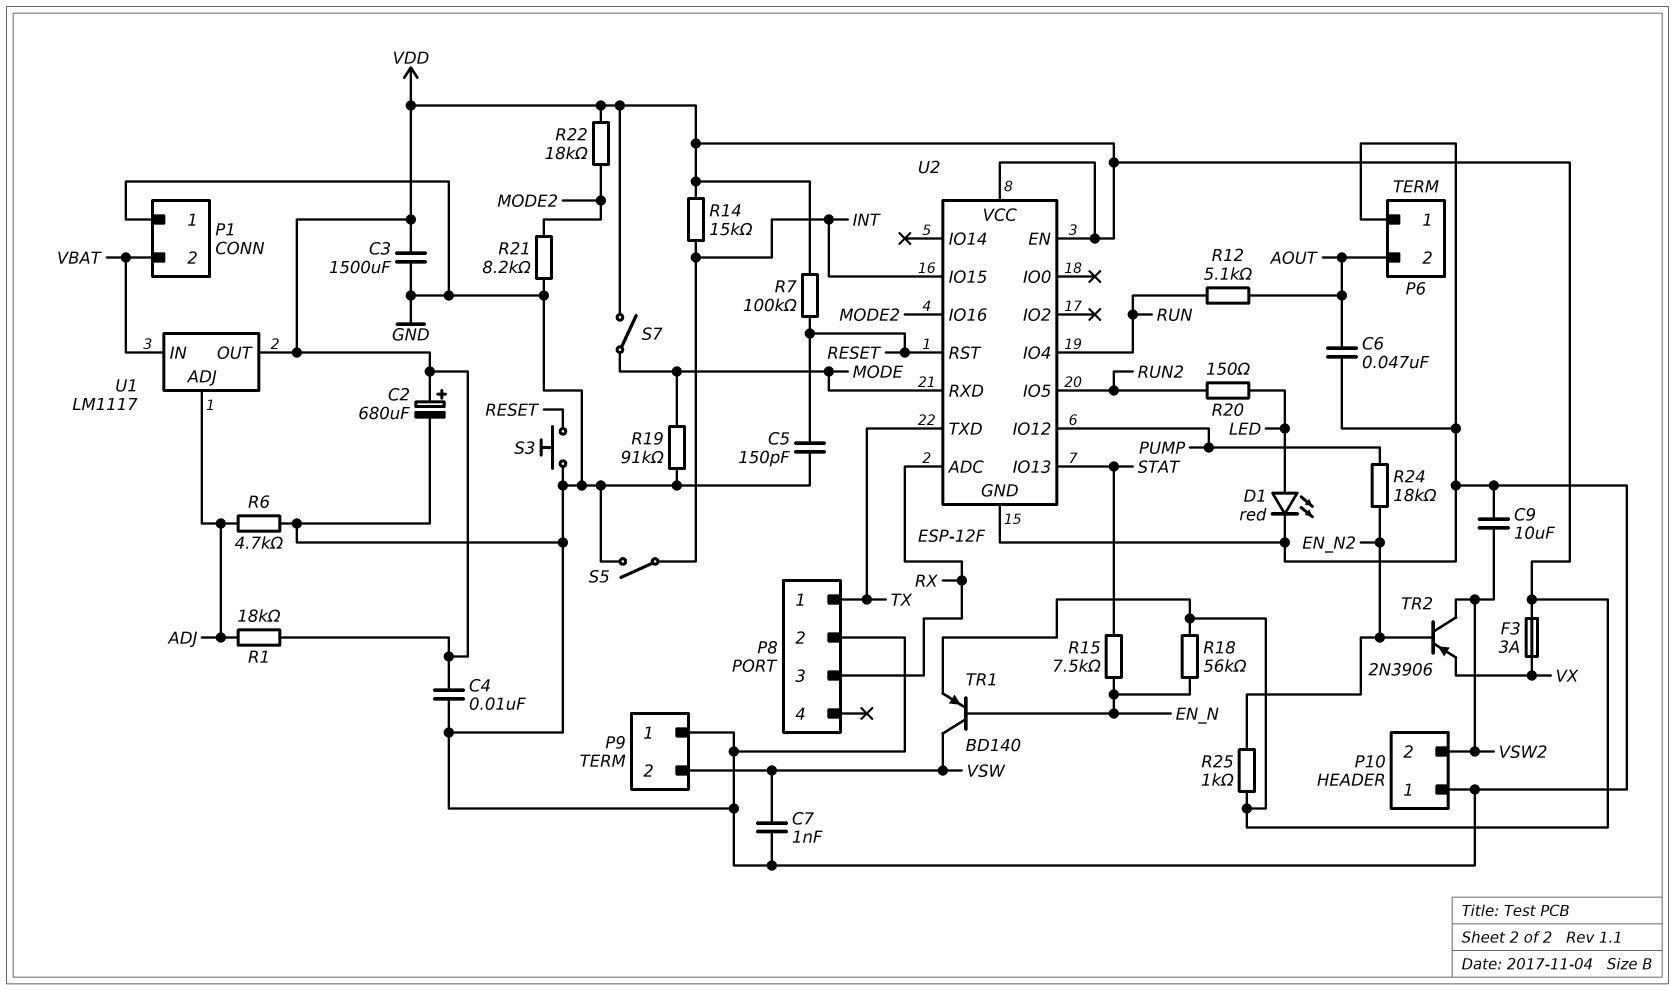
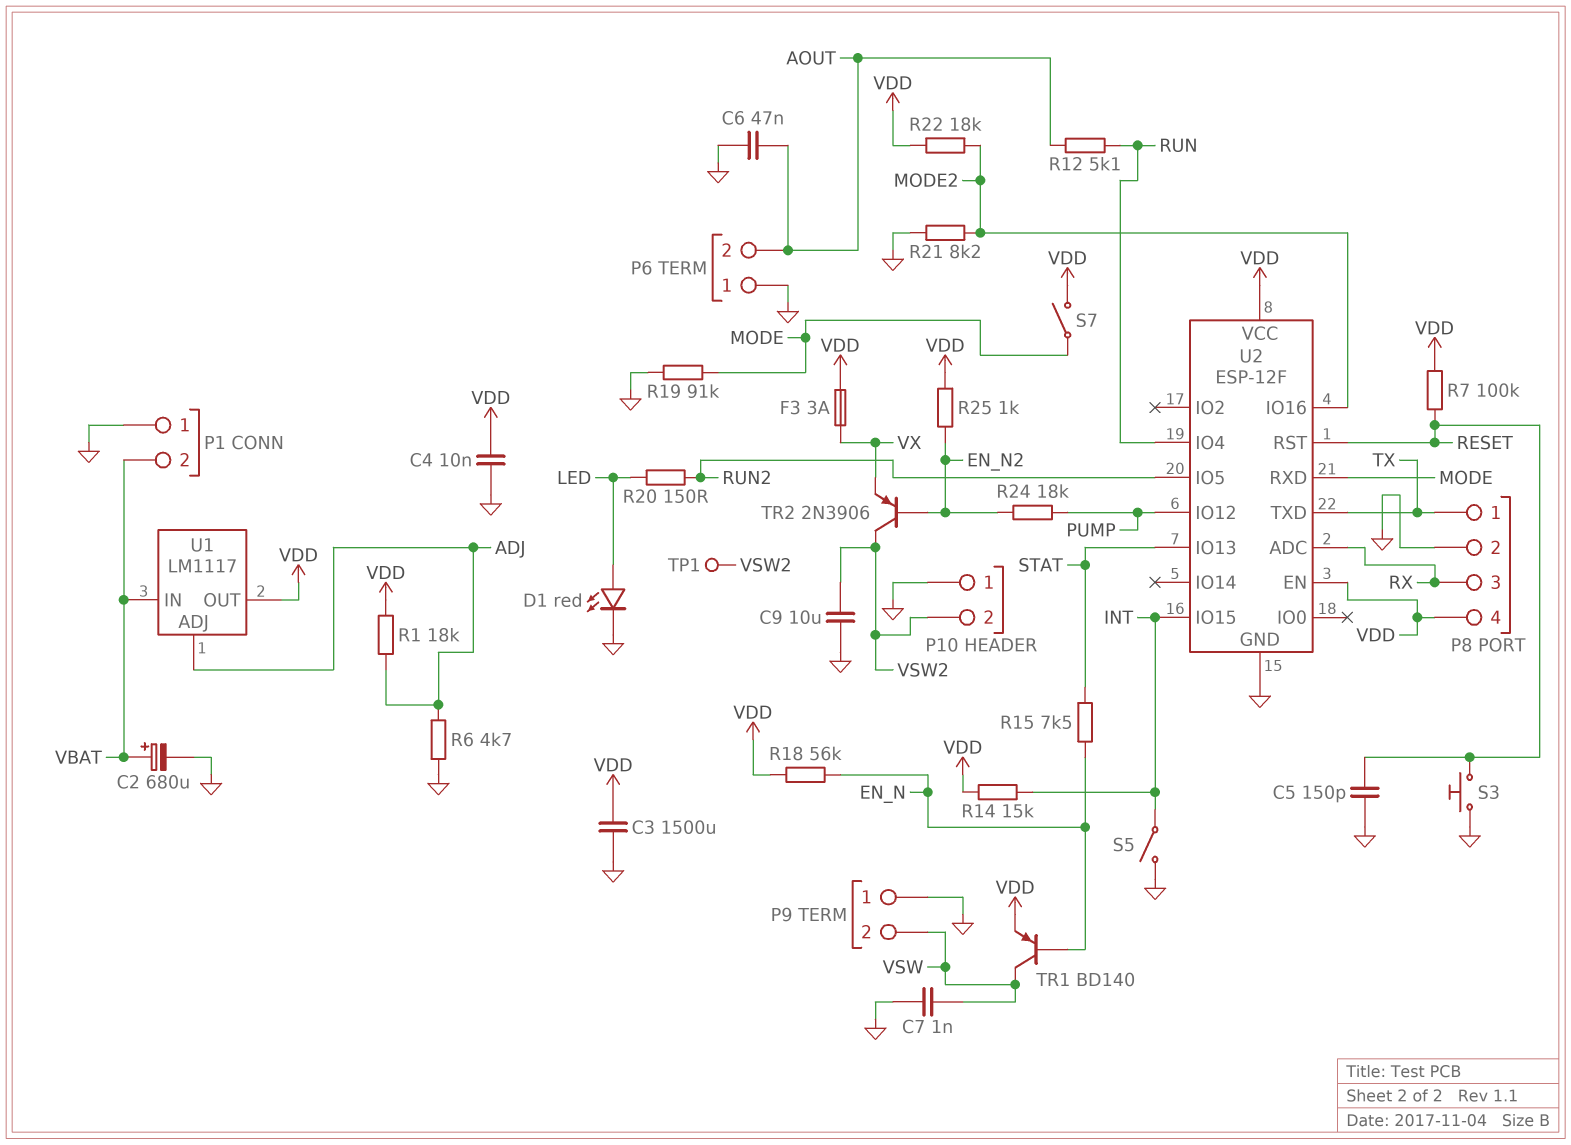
C2: 680uF (plus VDD, minus GND) -> 680uF (plus VBAT, minus GND)
P8 pin 4: none -> VDD
TP1: none -> test point (VSW2)

